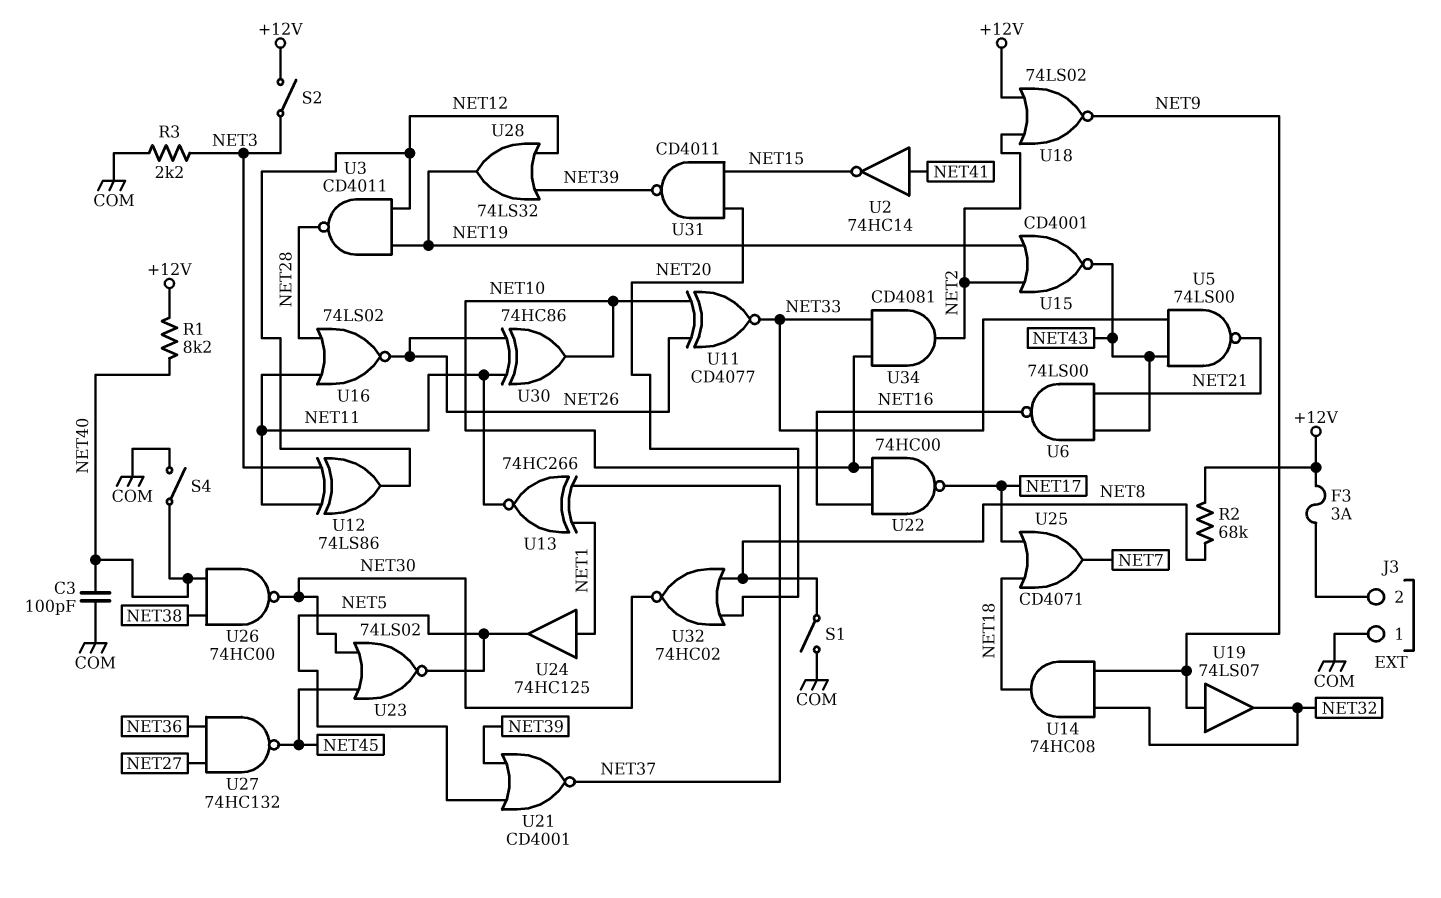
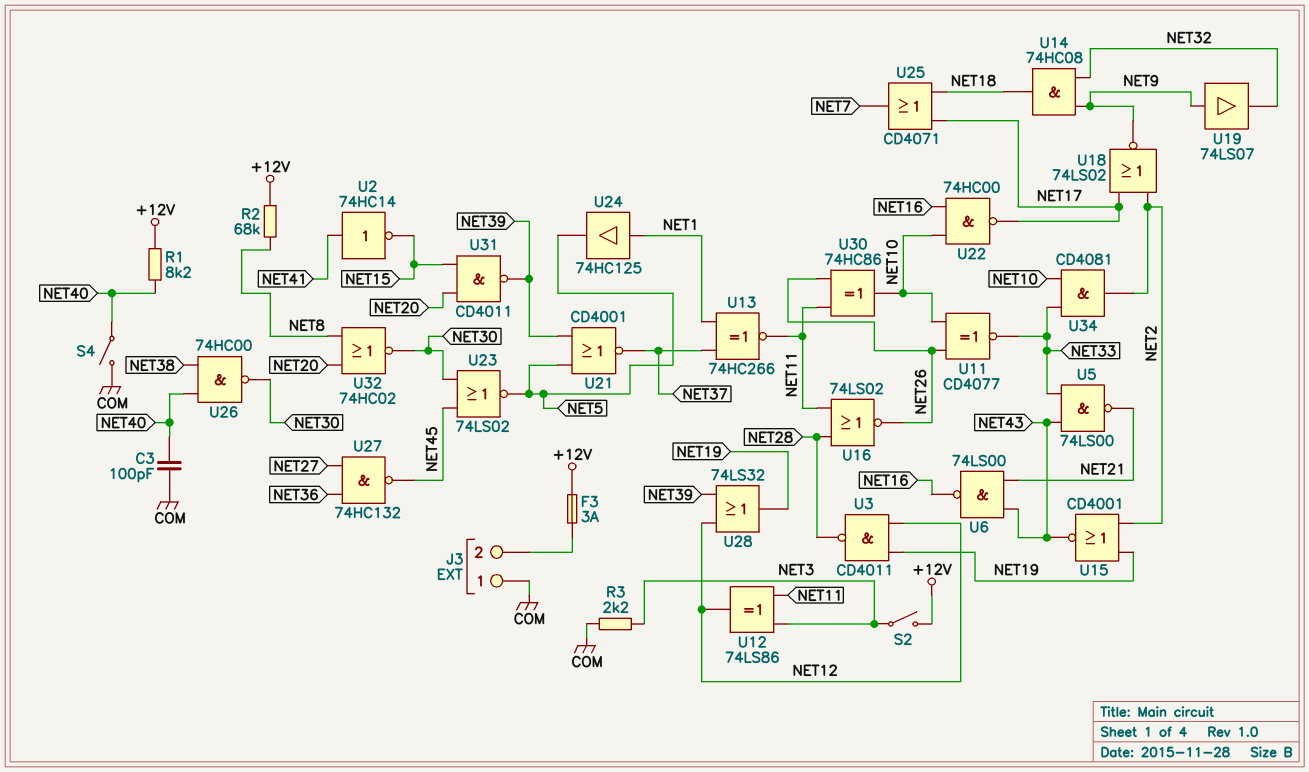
S1: switch (COM, NET8) -> none
U18: NOR 74LS02 (in +12V, in NET2, out NET9) -> NOR 74LS02 (in NET2, in NET17, out NET9)

